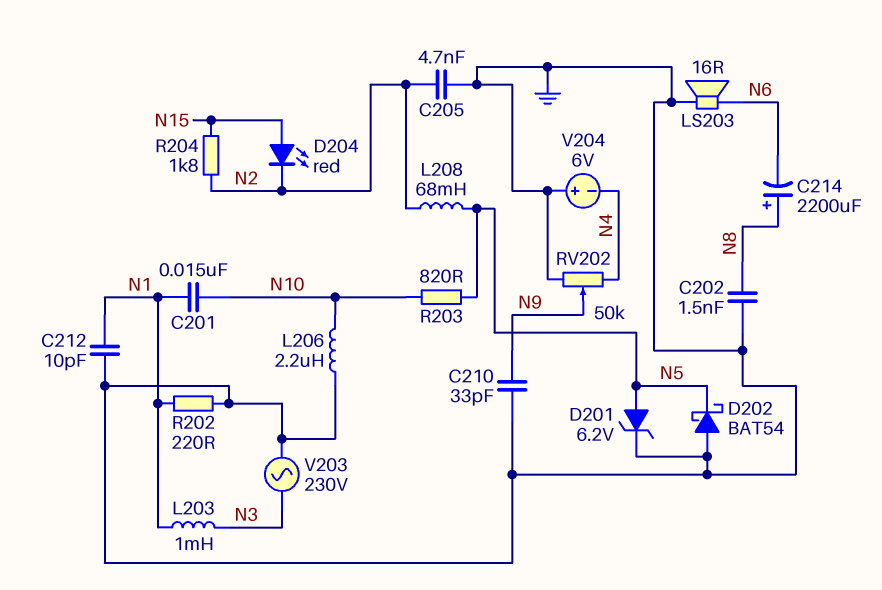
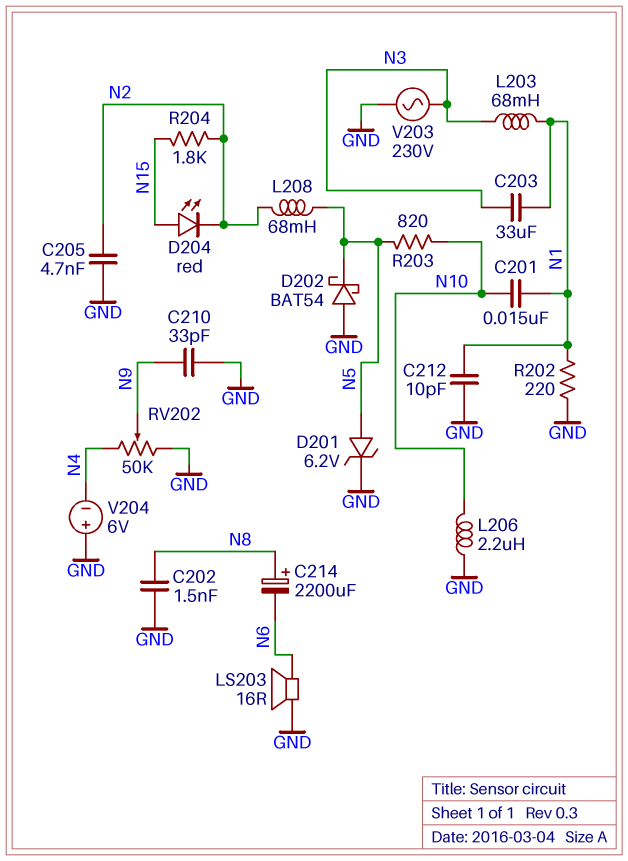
C203: none -> 33uF (N1, N3)
L203: 1mH (N1, N3) -> 68mH (N1, N3)

